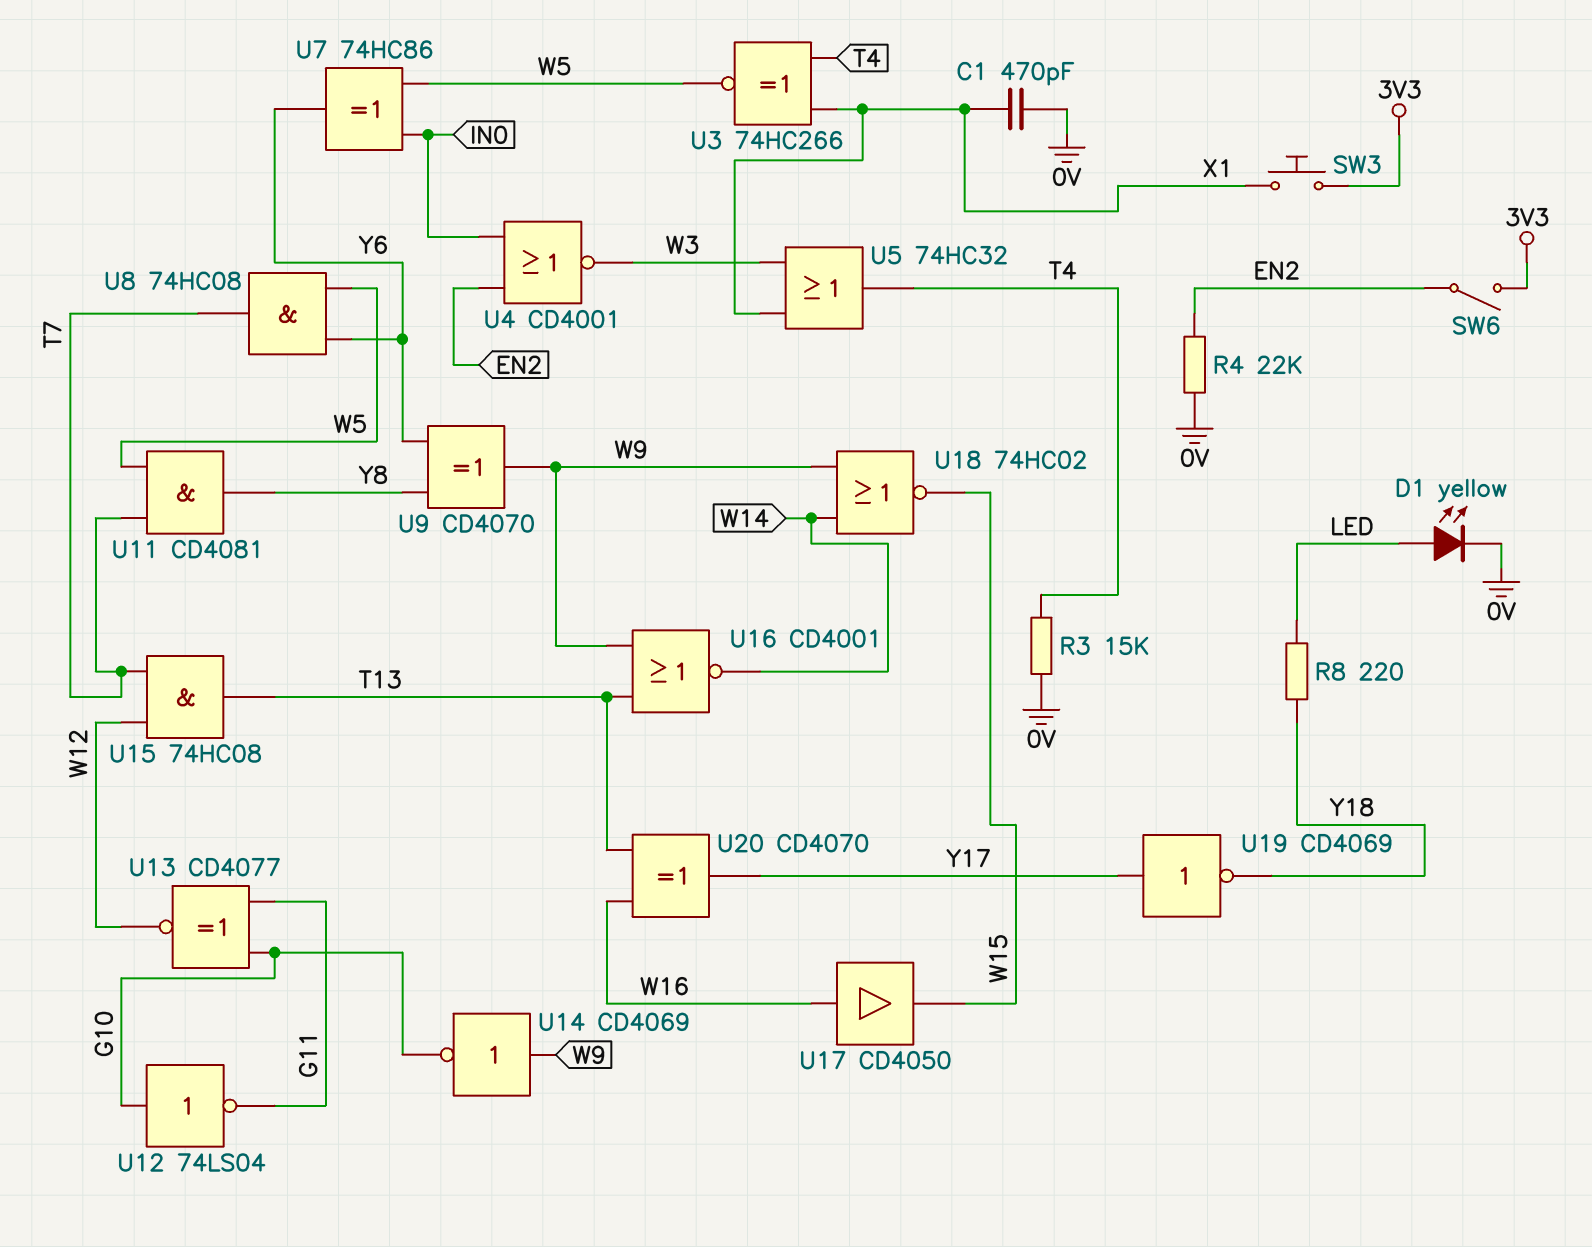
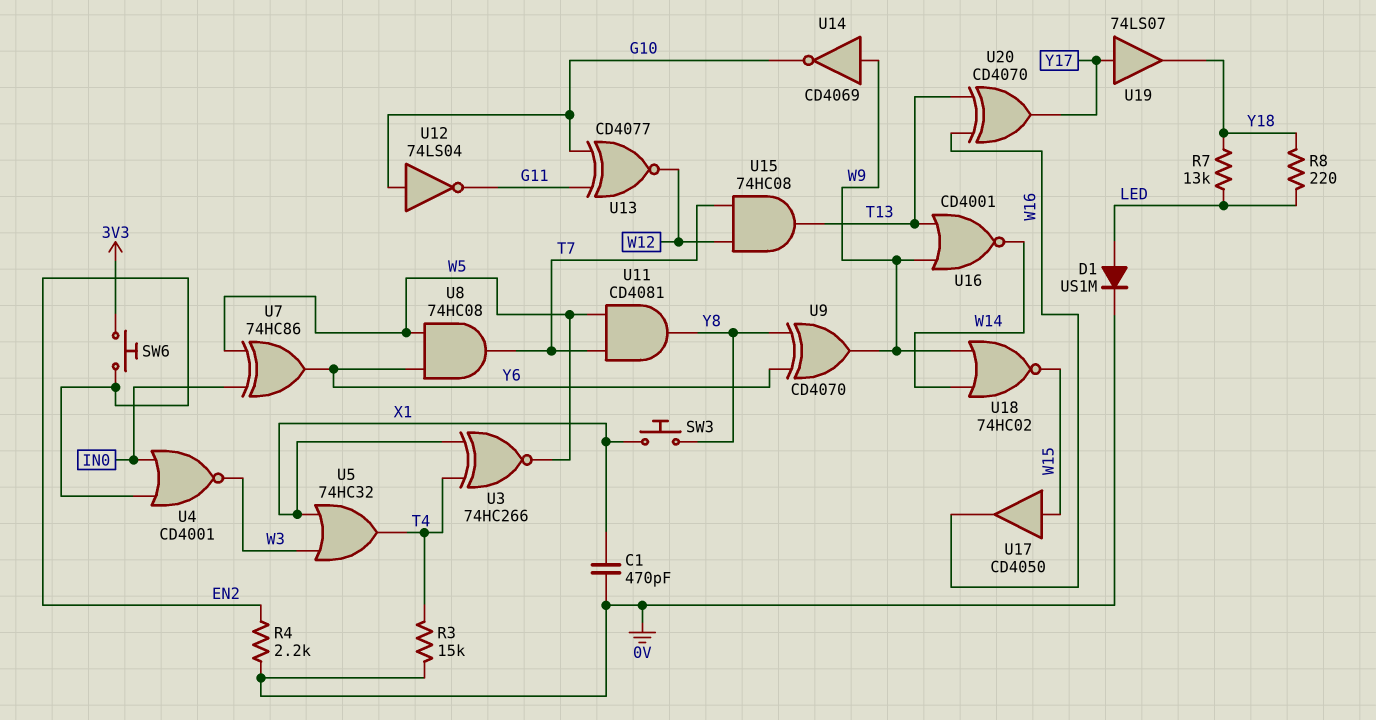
D1: LED yellow (A LED, K 0V) -> diode US1M (A LED, K 0V)
R4: 22k (0V, EN2) -> 2.2k (0V, EN2)
R7: none -> 13k (LED, Y18)
SW3: button (3V3, X1) -> button (X1, Y8)
SW6: switch (3V3, EN2) -> button (3V3, EN2)
U17: buffer CD4050 (in W16, out W15) -> buffer CD4050 (in W15, out W16)
U19: NOT CD4069 (in Y17, out Y18) -> buffer 74LS07 (in Y17, out Y18)

